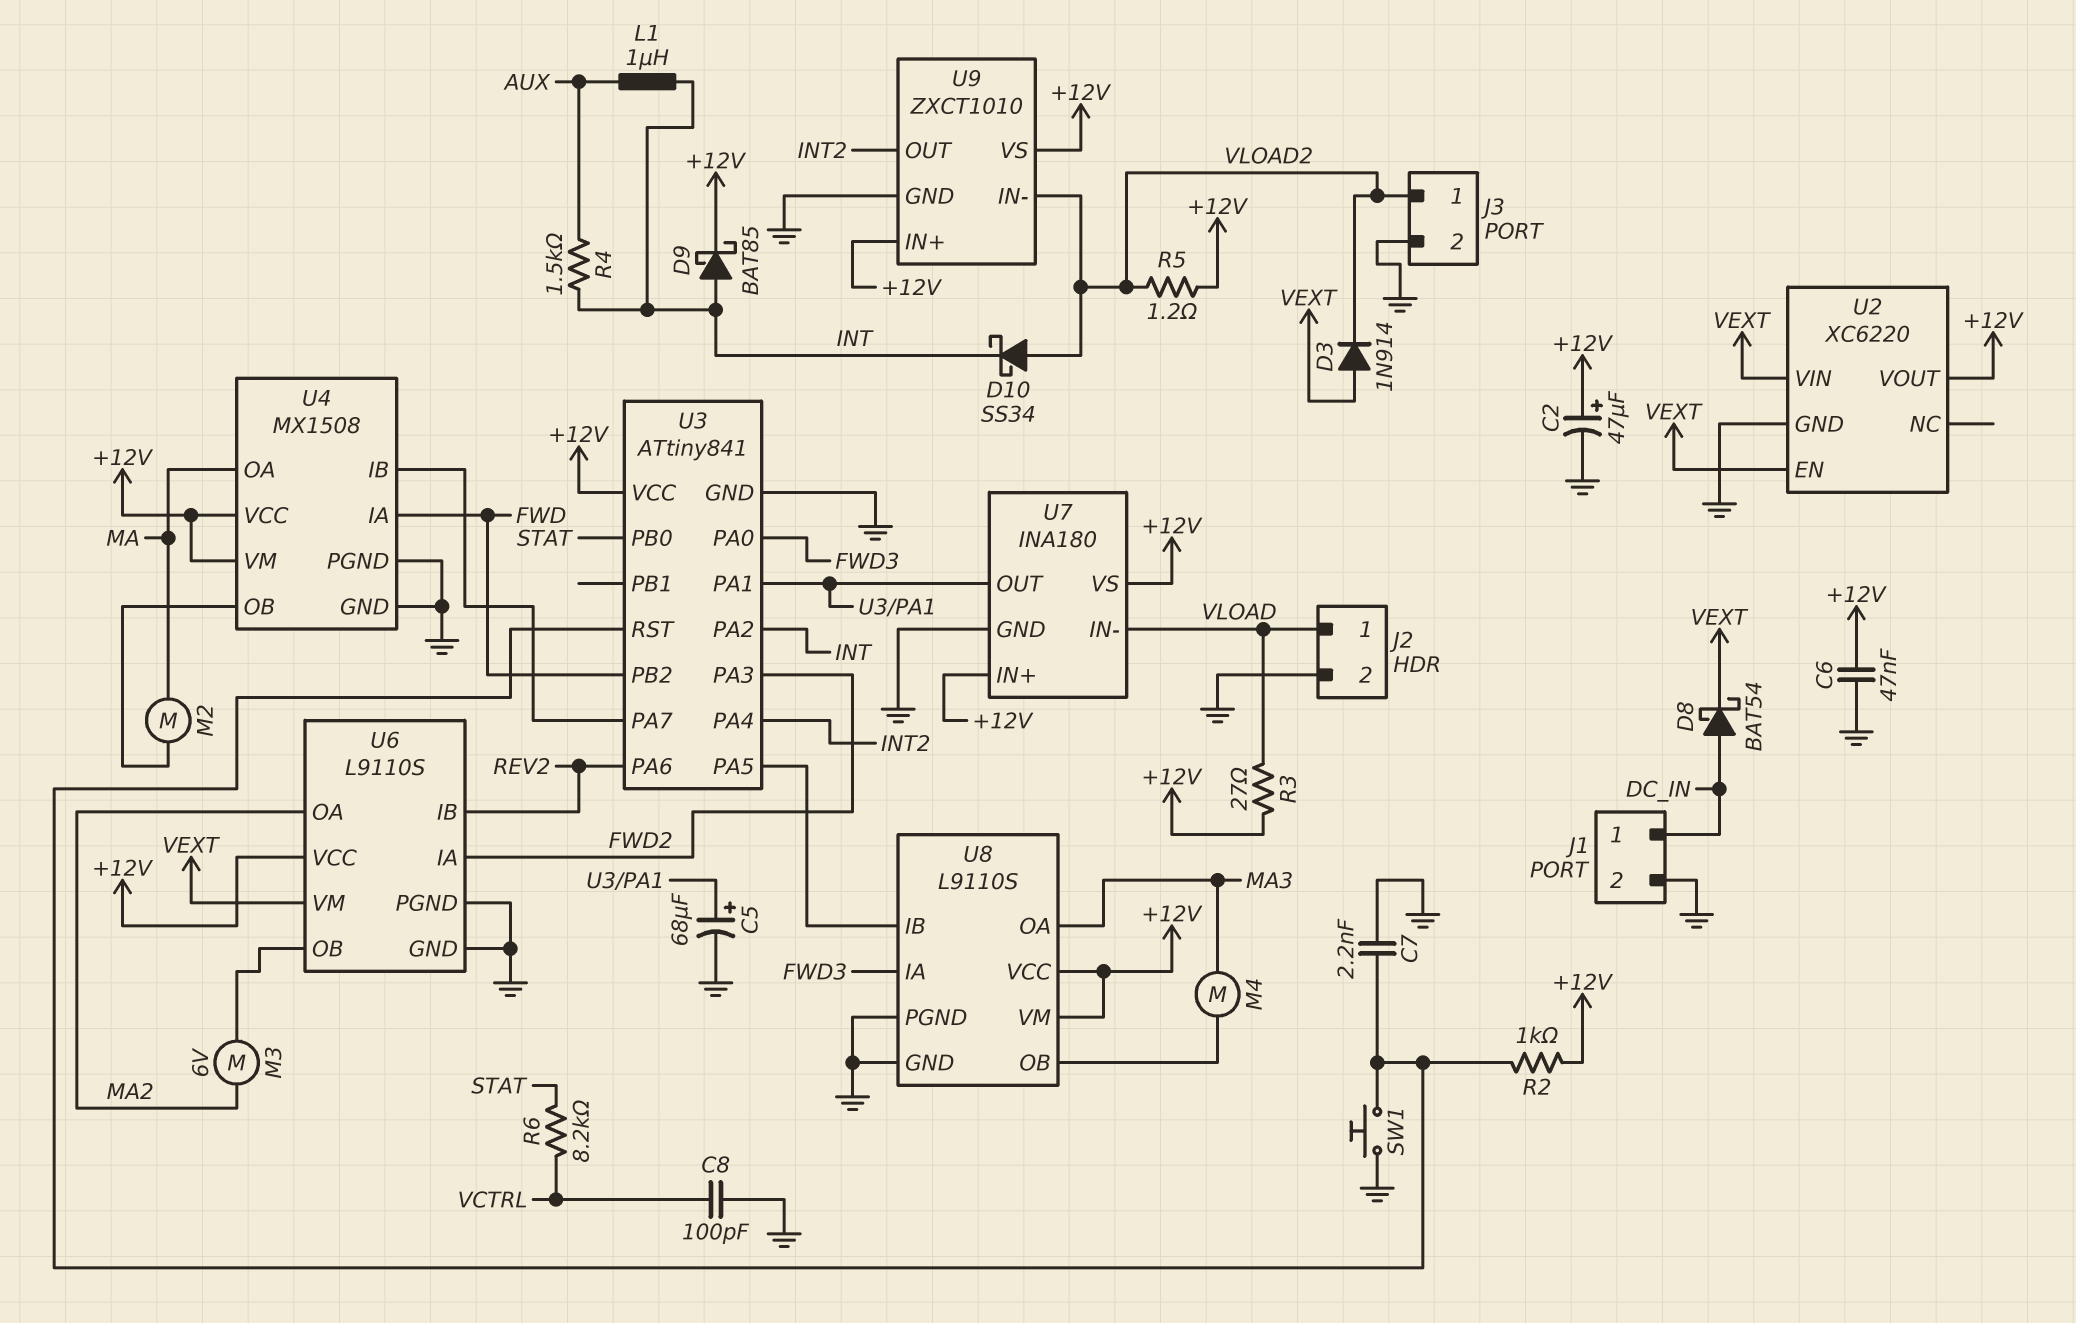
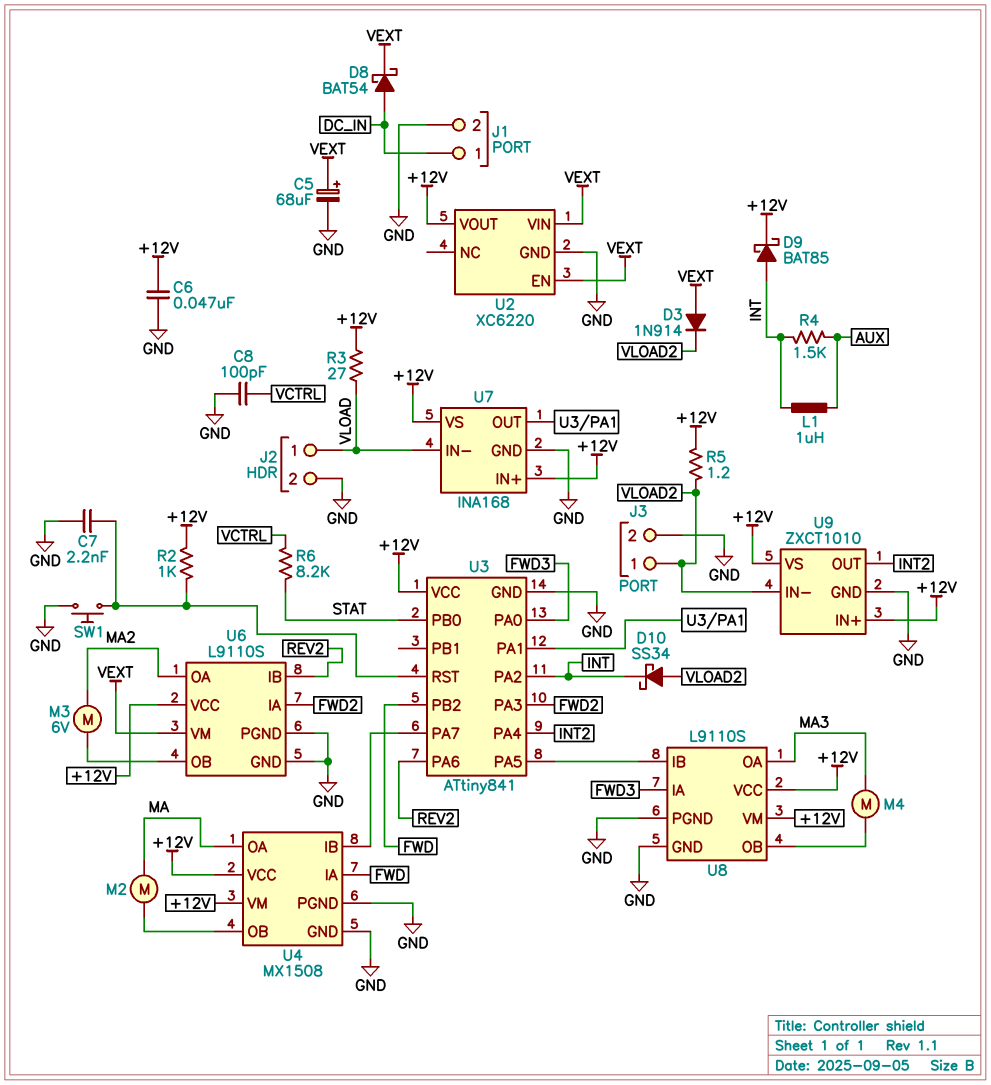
C2: 47uF (plus +12V, minus GND) -> none
C5: 68uF (plus U3/PA1, minus GND) -> 68uF (plus VEXT, minus GND)
U7: INA180 -> INA168

